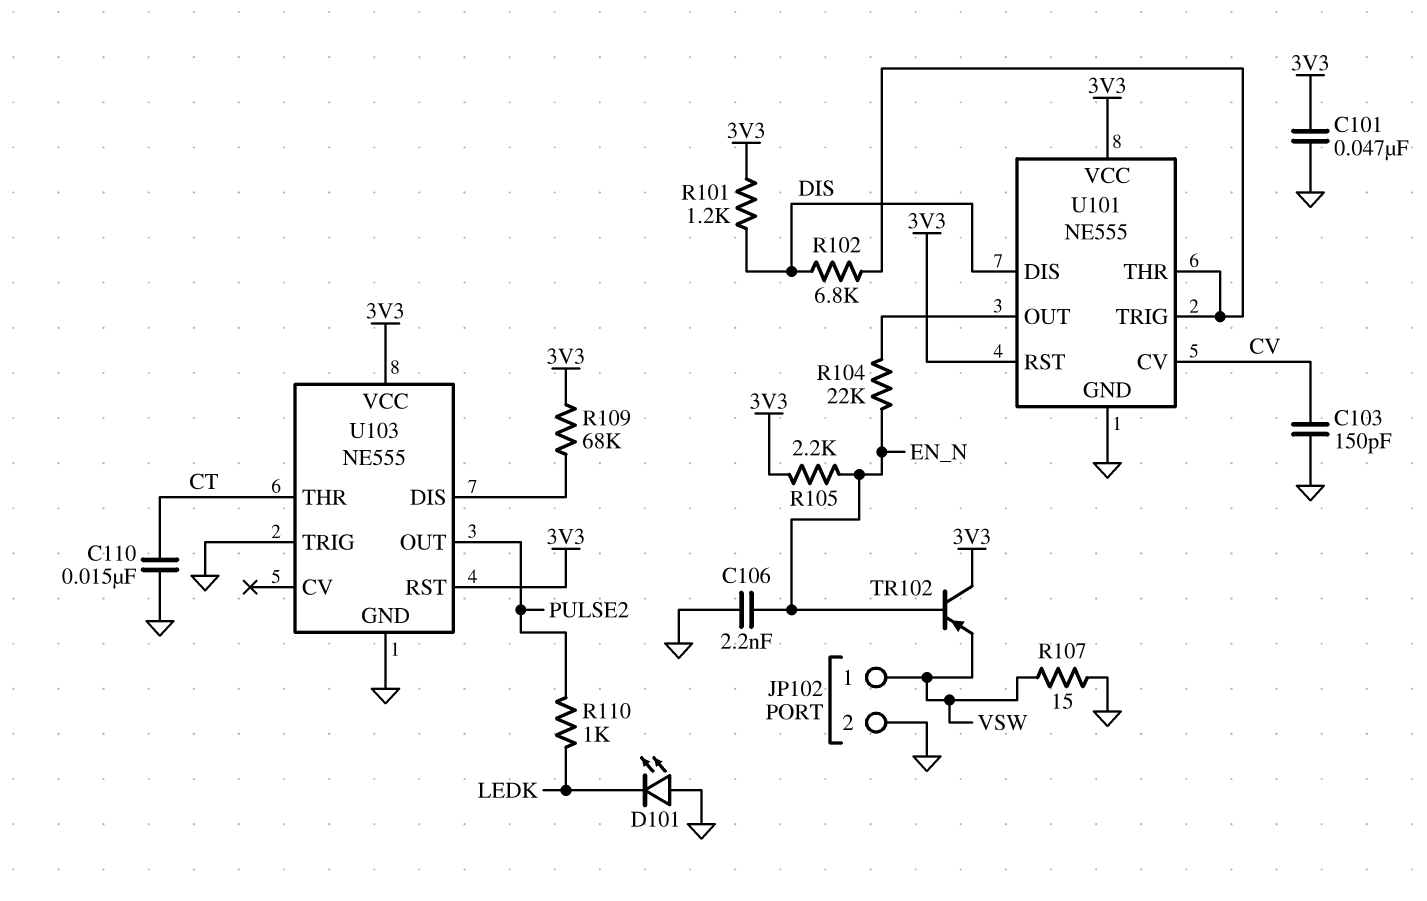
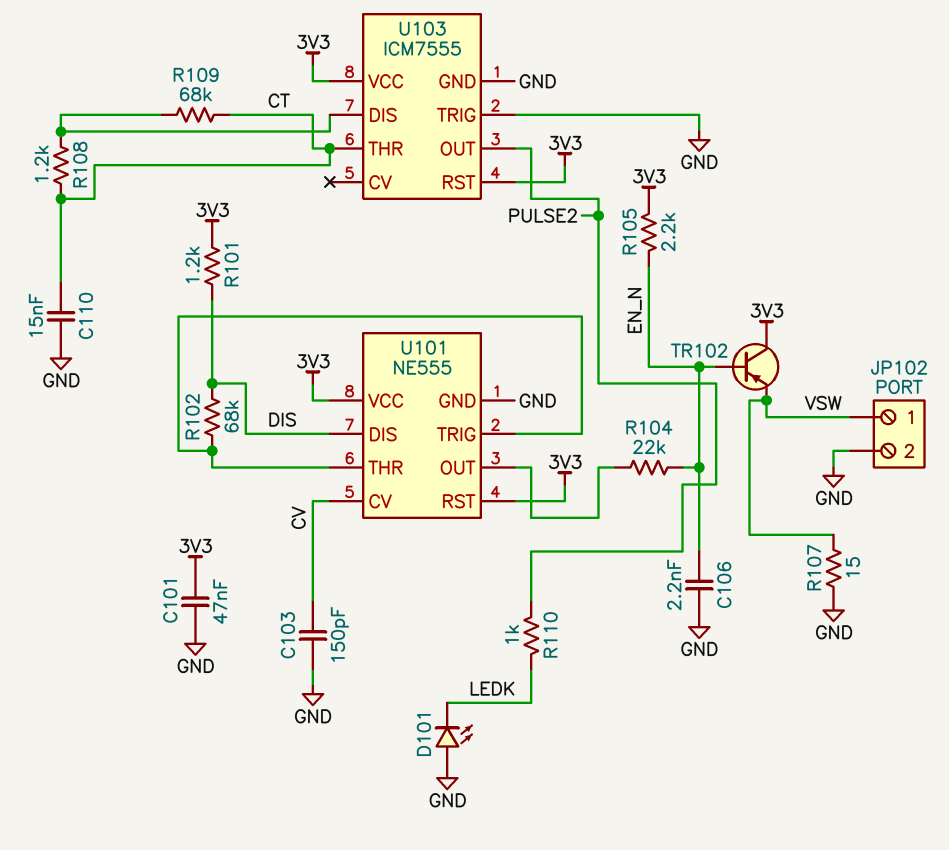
R102: 6.8k (DIS, U101/THR) -> 68k (DIS, U101/THR)
R108: none -> 1.2k (CT, U103/DIS)
R109: 68k (3V3, U103/DIS) -> 68k (CT, U103/DIS)
U103: NE555 -> ICM7555

